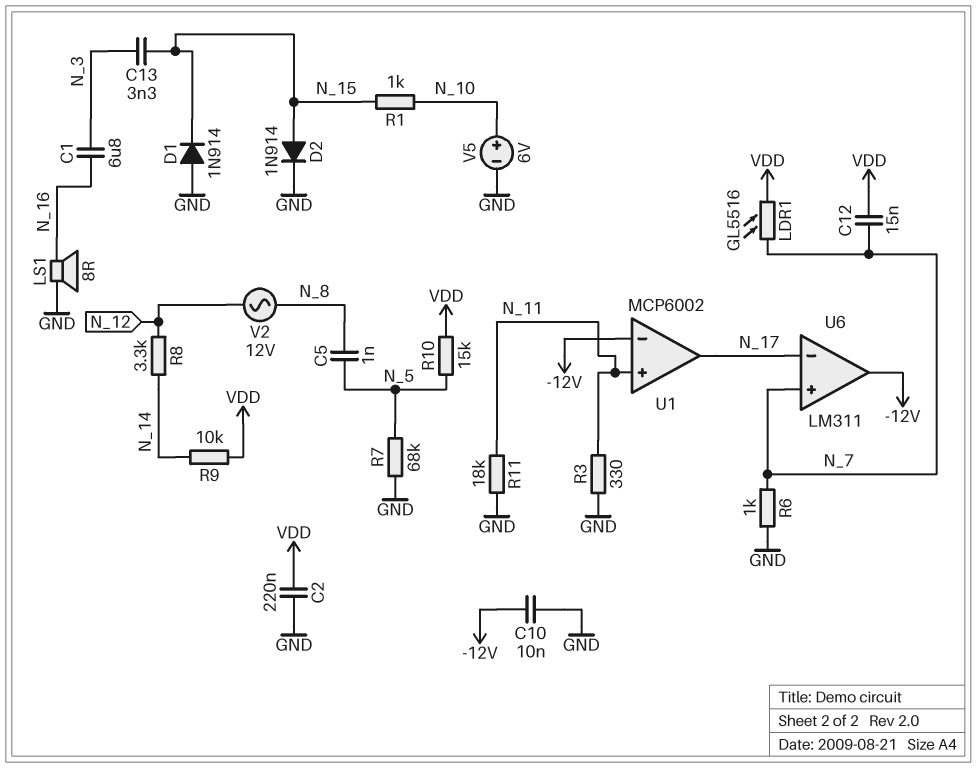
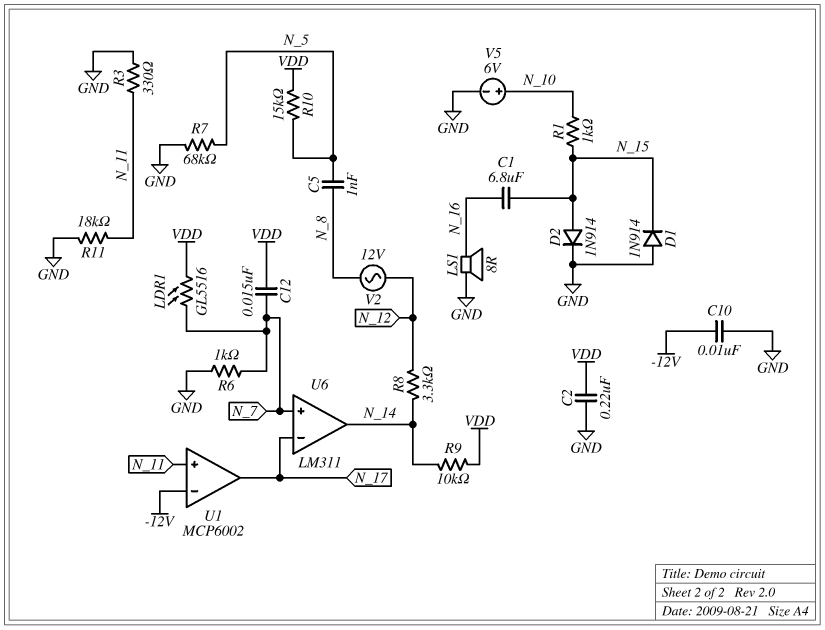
C1: 6.8uF (N_3, N_16) -> 6.8uF (N_15, N_16)
C13: 3.3nF (N_3, N_15) -> none
U6 pin out: -12V -> N_14

